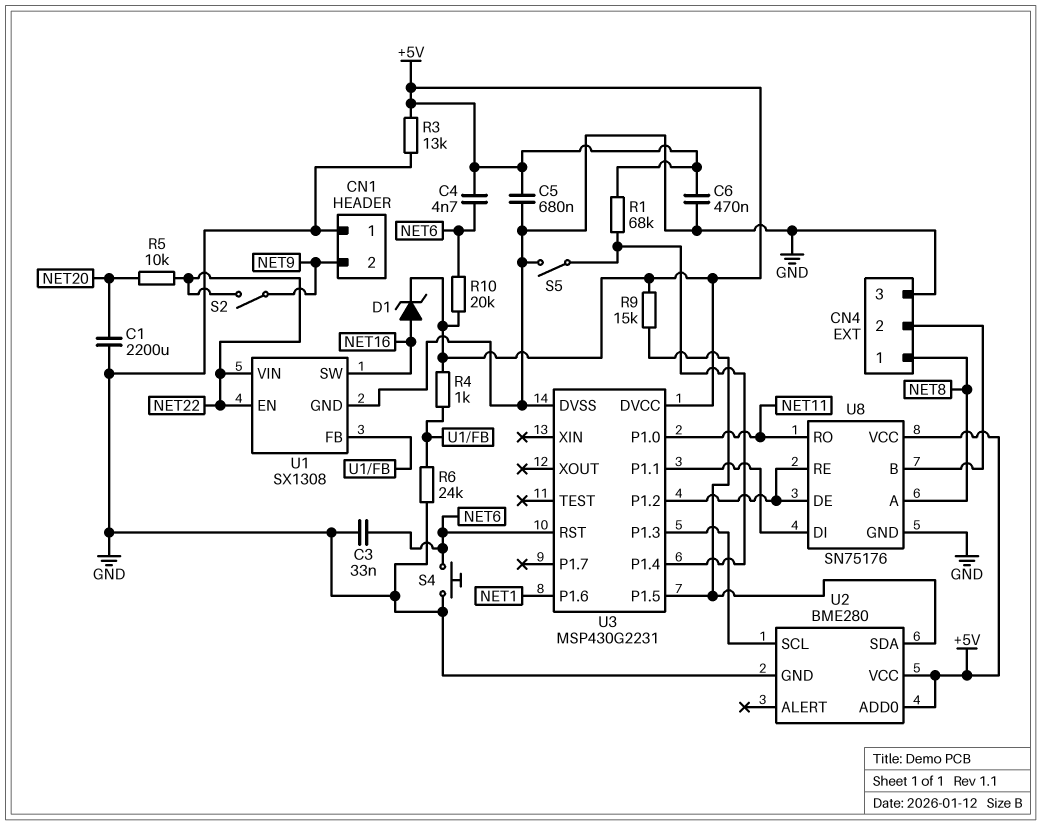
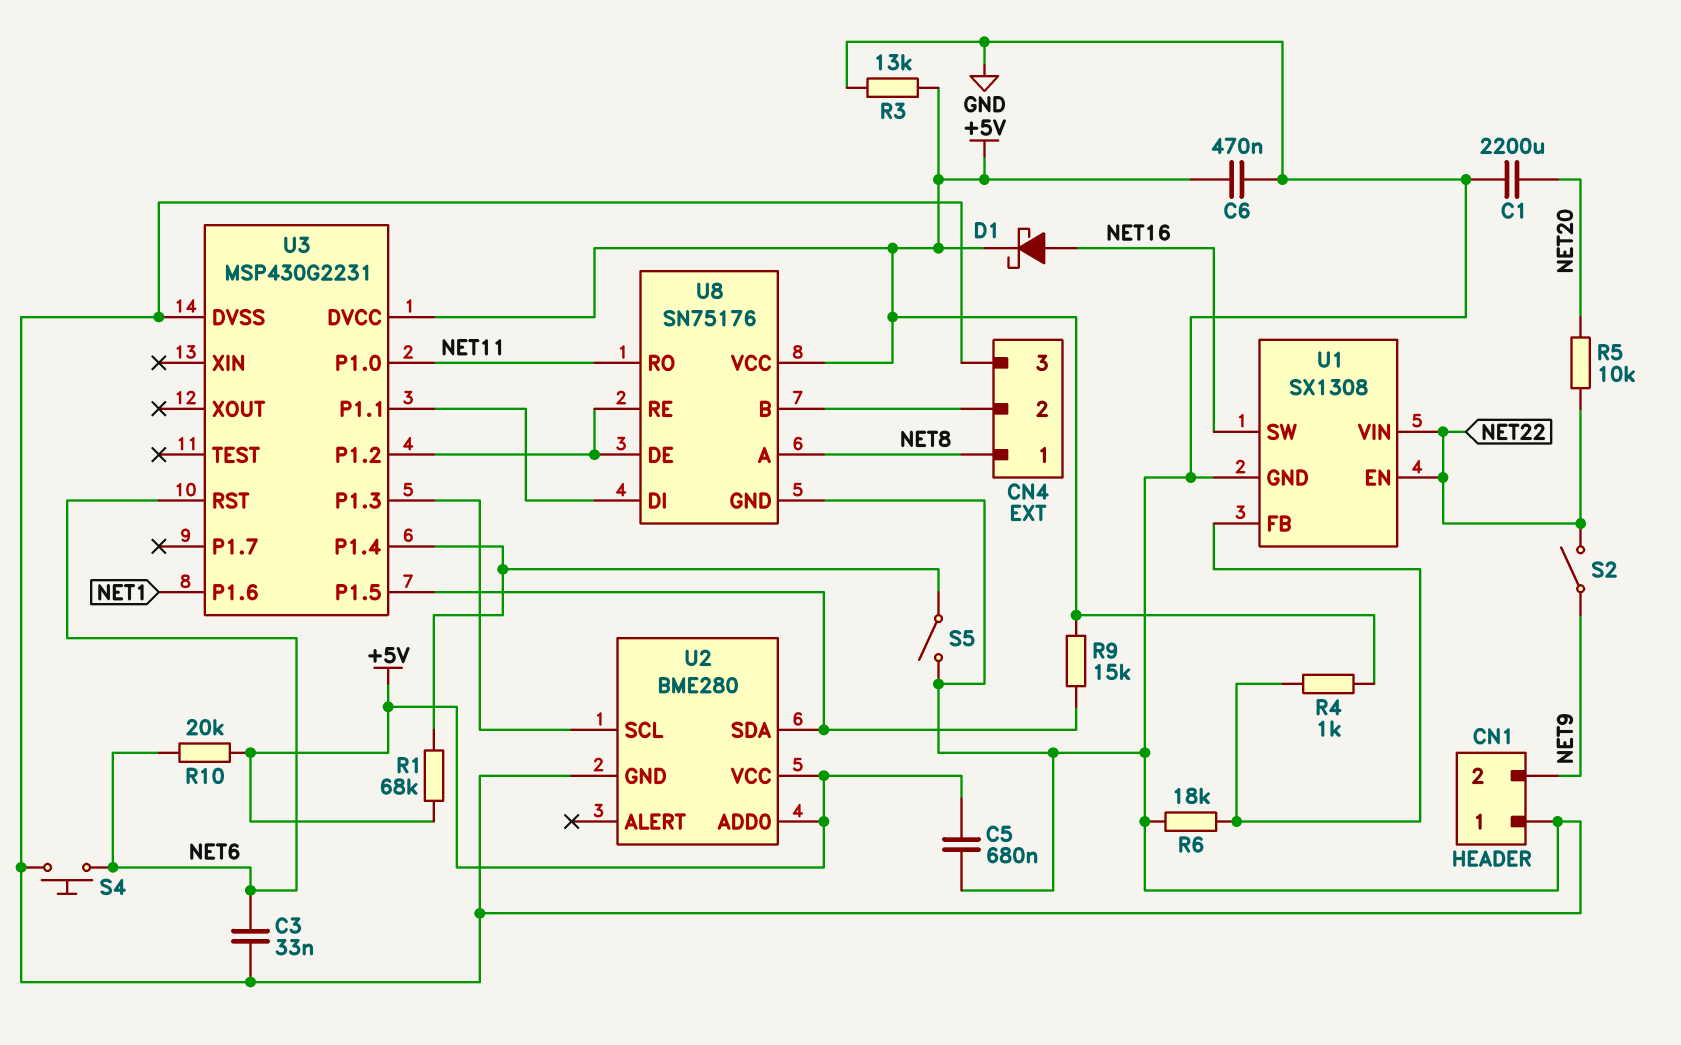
C4: 4.7nF (+5V, NET6) -> none
D1: zener (A NET16, K +5V) -> schottky (A NET16, K +5V)
R6: 24k (GND, U1/FB) -> 18k (GND, U1/FB)

